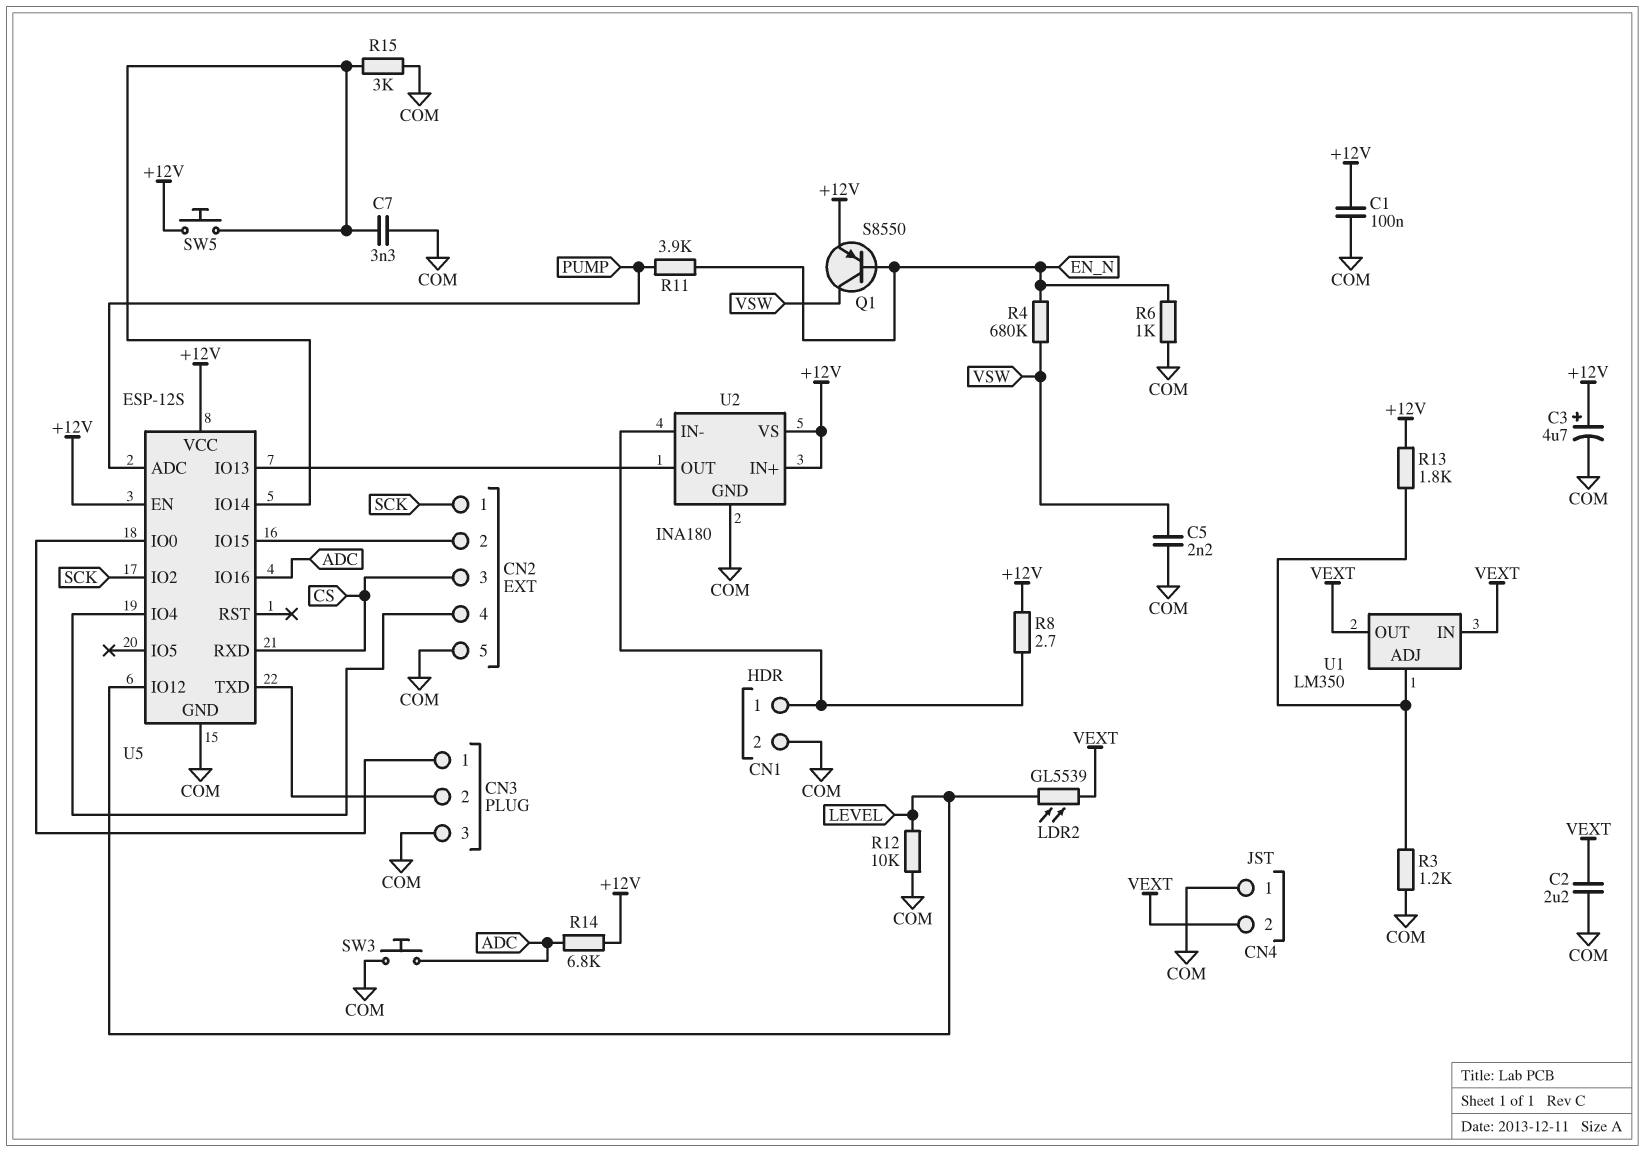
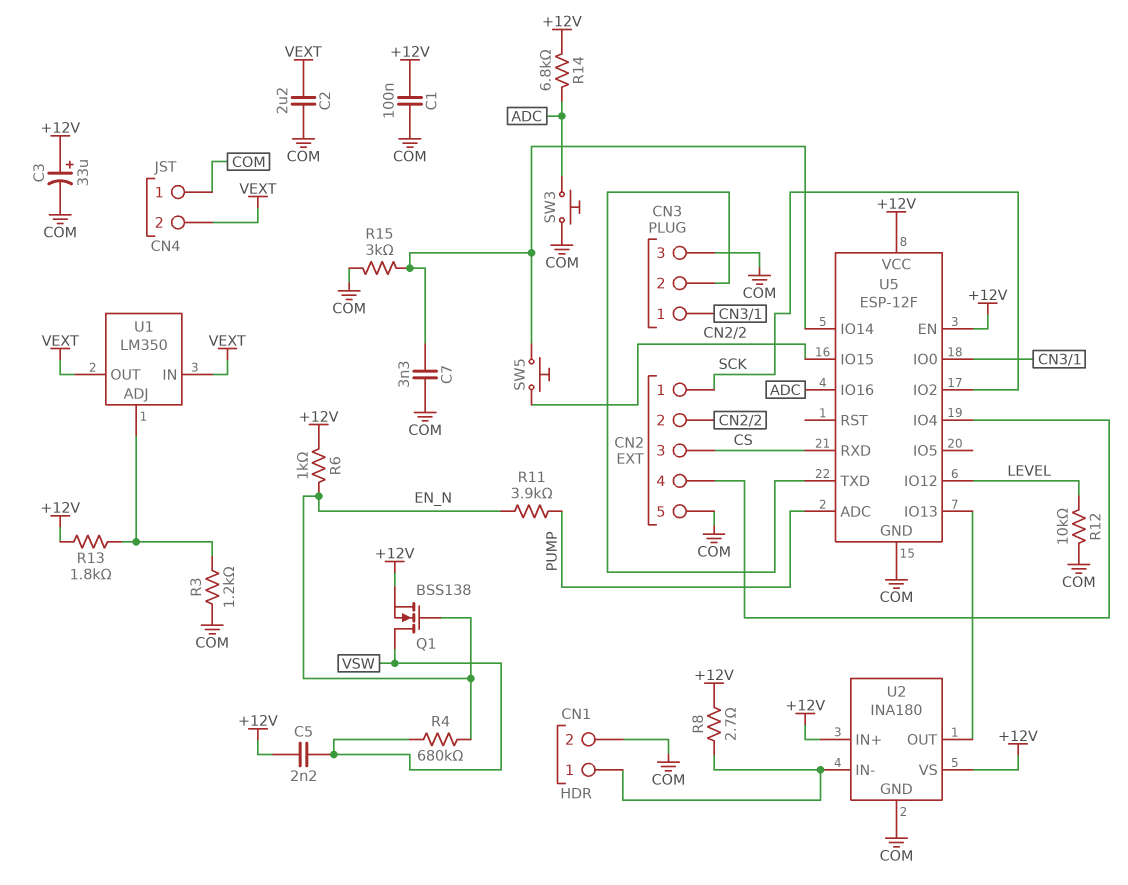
C3: 4.7uF (plus +12V, minus COM) -> 33uF (plus +12V, minus COM)
C5: 2.2nF (COM, VSW) -> 2.2nF (+12V, VSW)
LDR2: GL5539 (LEVEL, VEXT) -> none
Q1: PNP S8550 (B EN_N, C VSW, E +12V) -> NMOS BSS138 (G EN_N, D VSW, S +12V)
R6: 1k (COM, EN_N) -> 1k (+12V, EN_N)
SW5: button (+12V, U5/IO14) -> button (CN2/2, U5/IO14)
U5: ESP-12S -> ESP-12F

